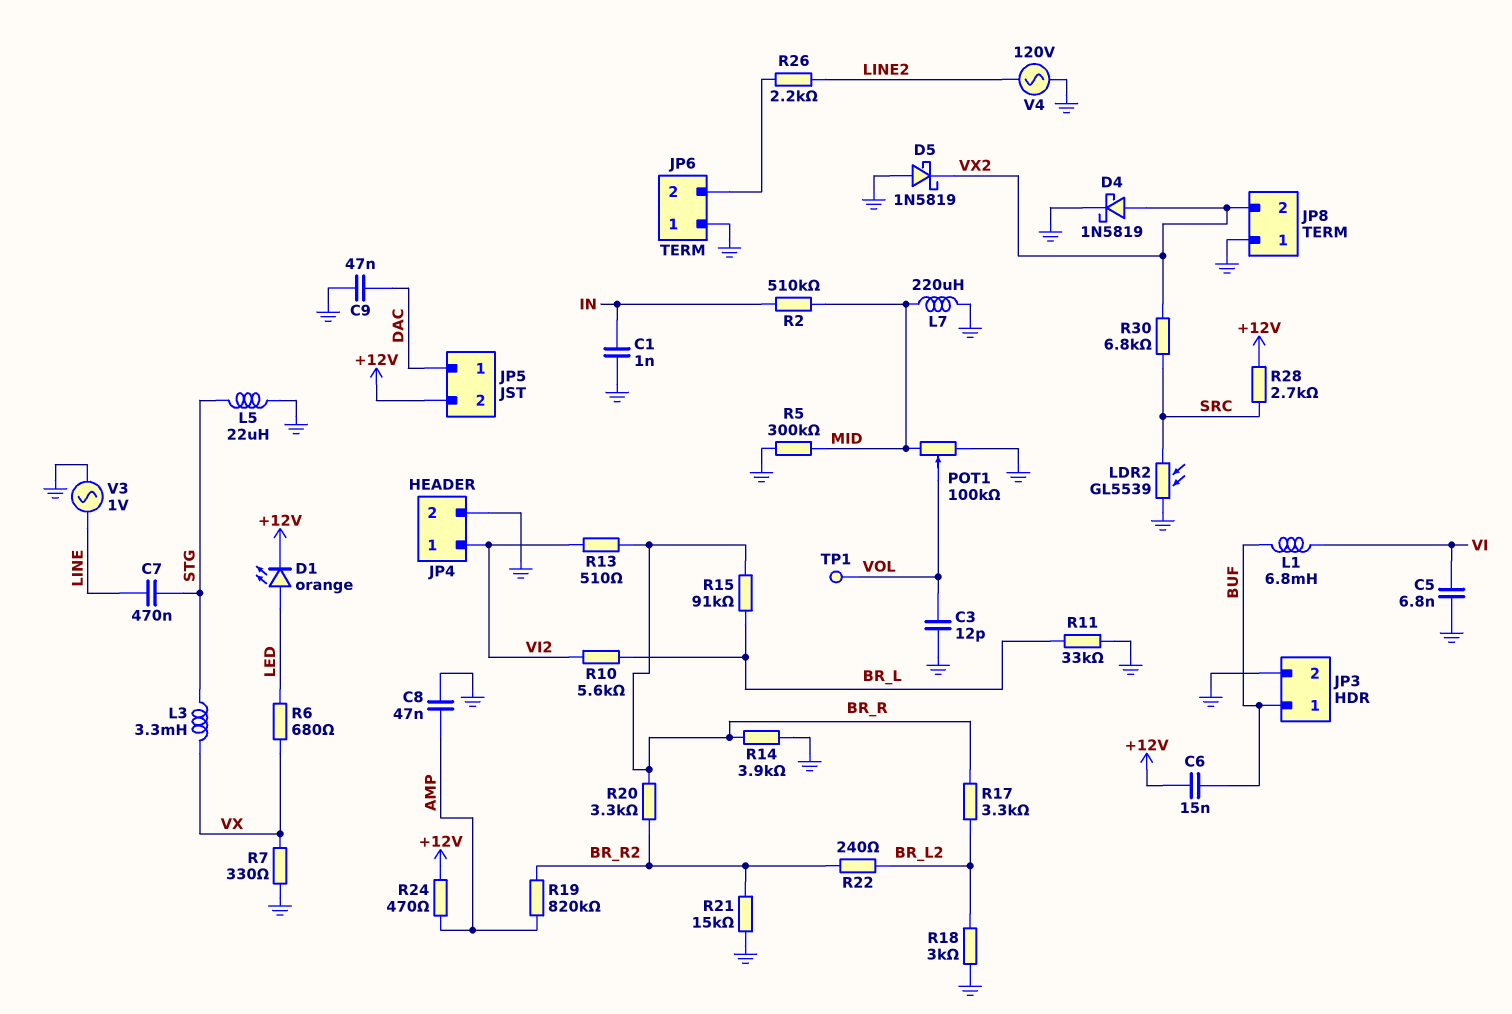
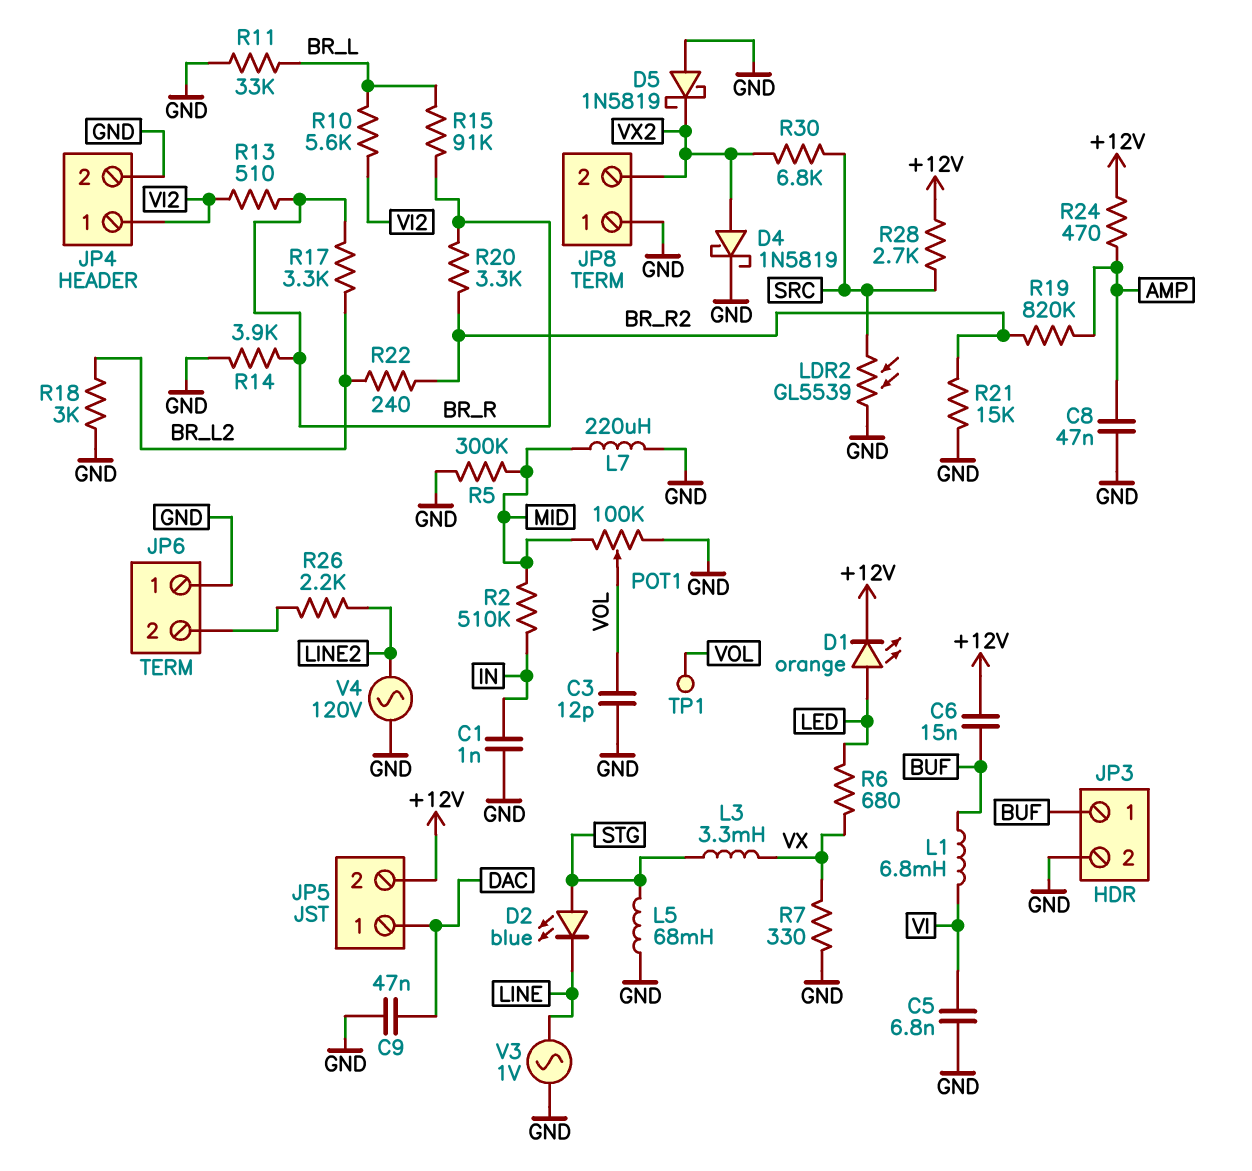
C7: 470nF (LINE, STG) -> none
D2: none -> LED blue (A STG, K LINE)
L5: 22uH (GND, STG) -> 68mH (GND, STG)

